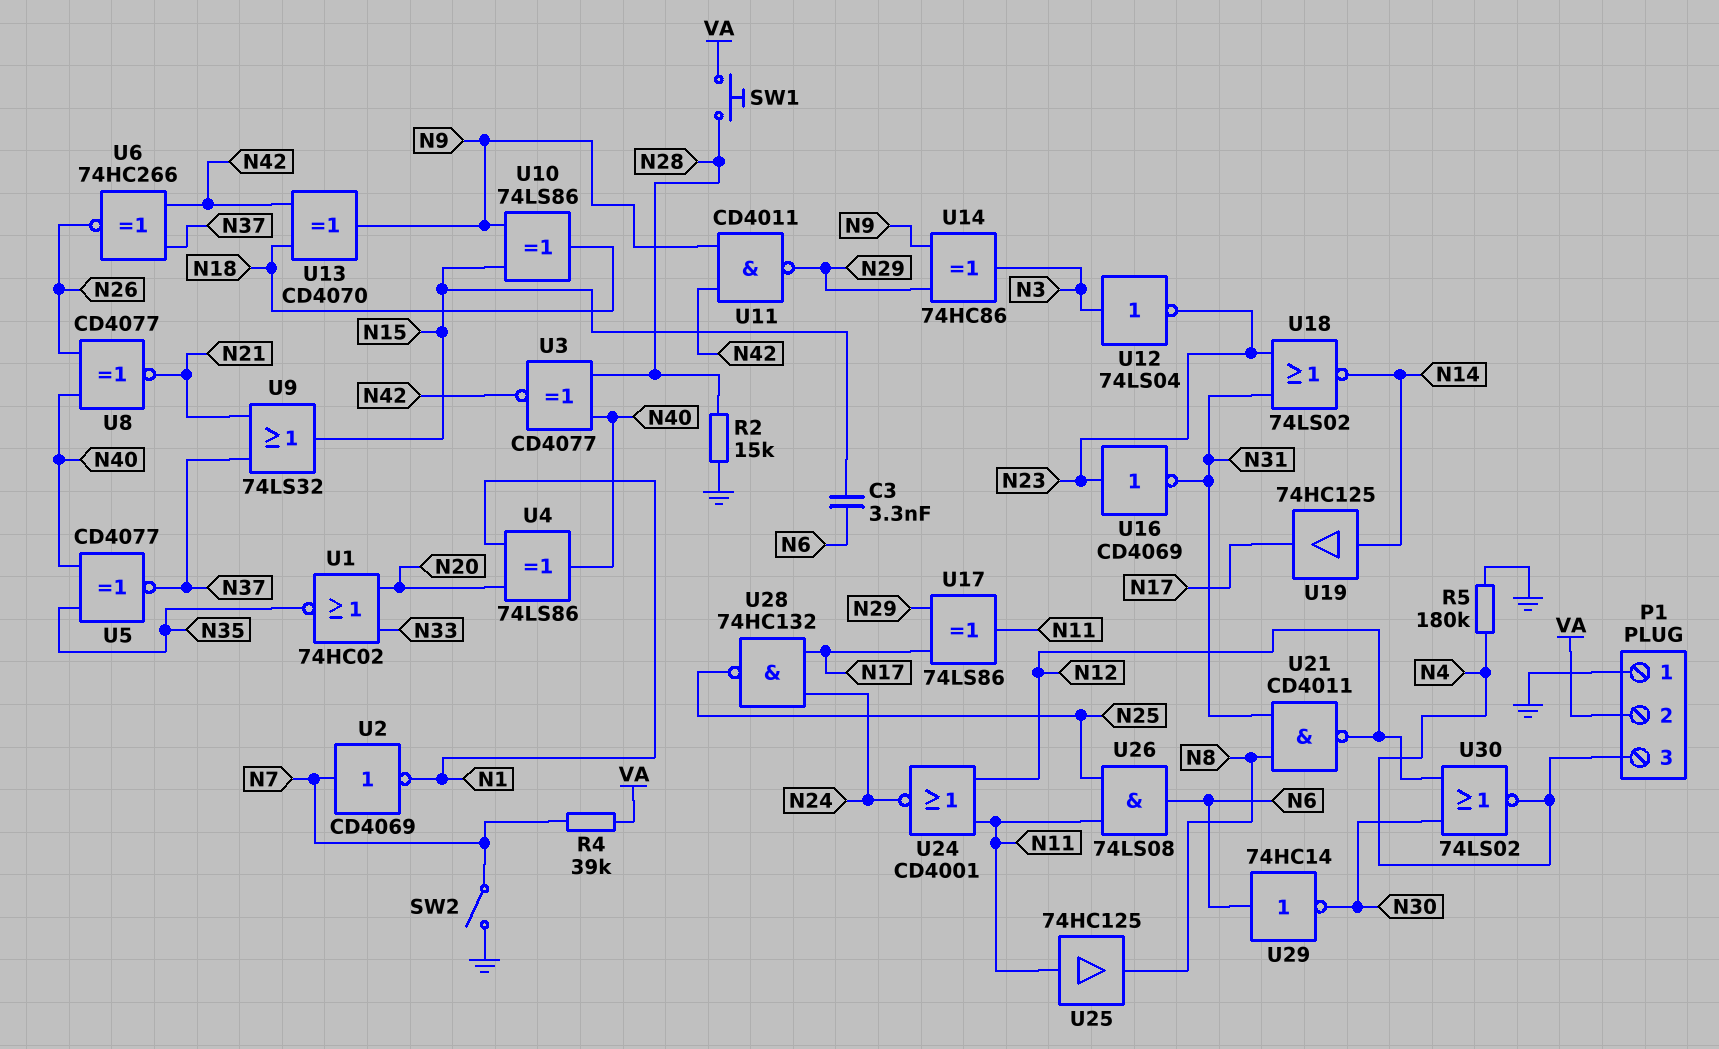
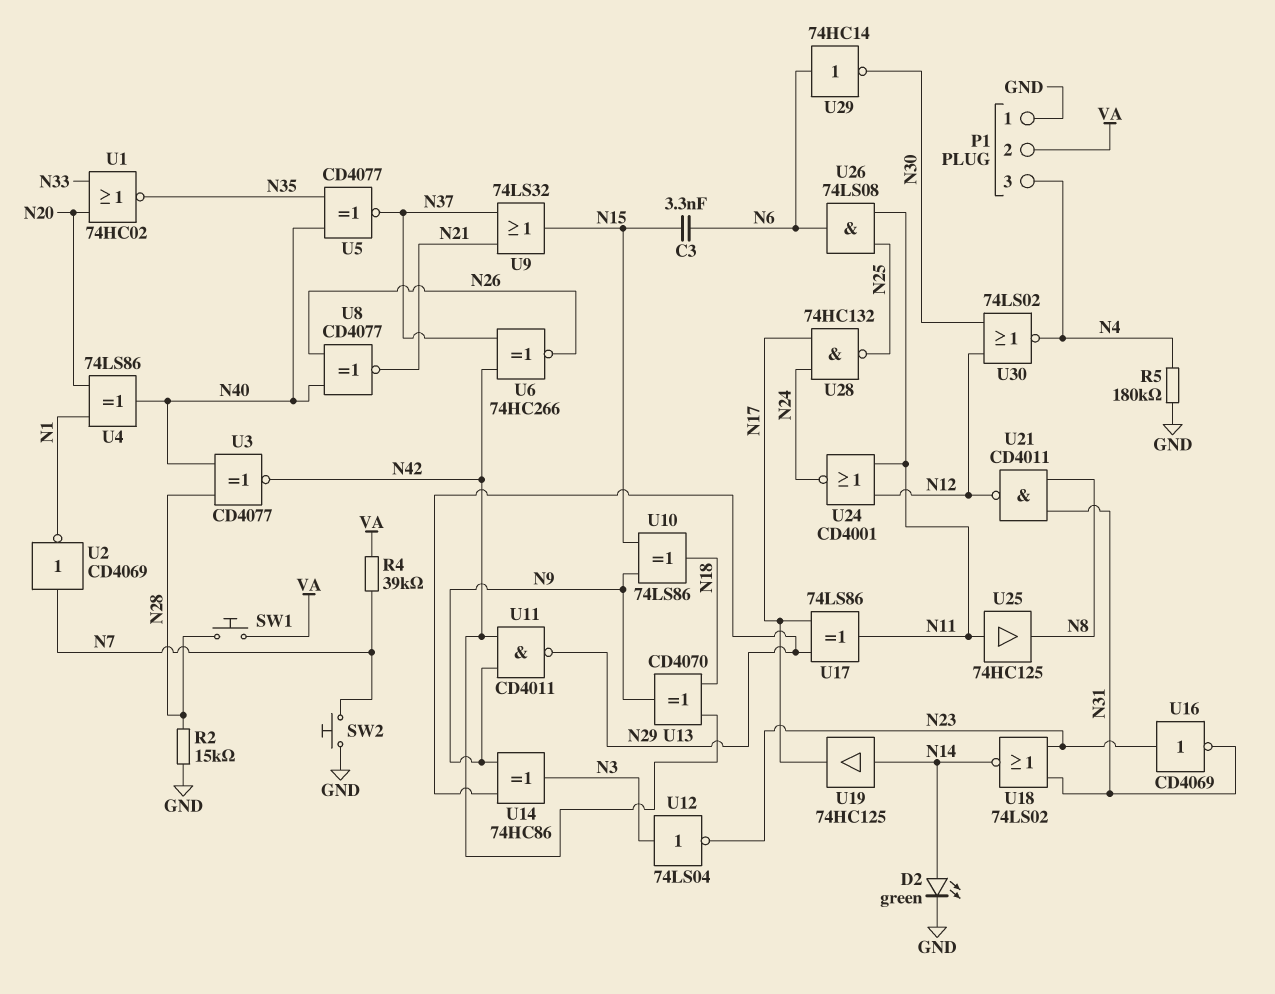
D2: none -> LED green (A N14, K GND)
SW2: switch (GND, N7) -> button (GND, N7)

